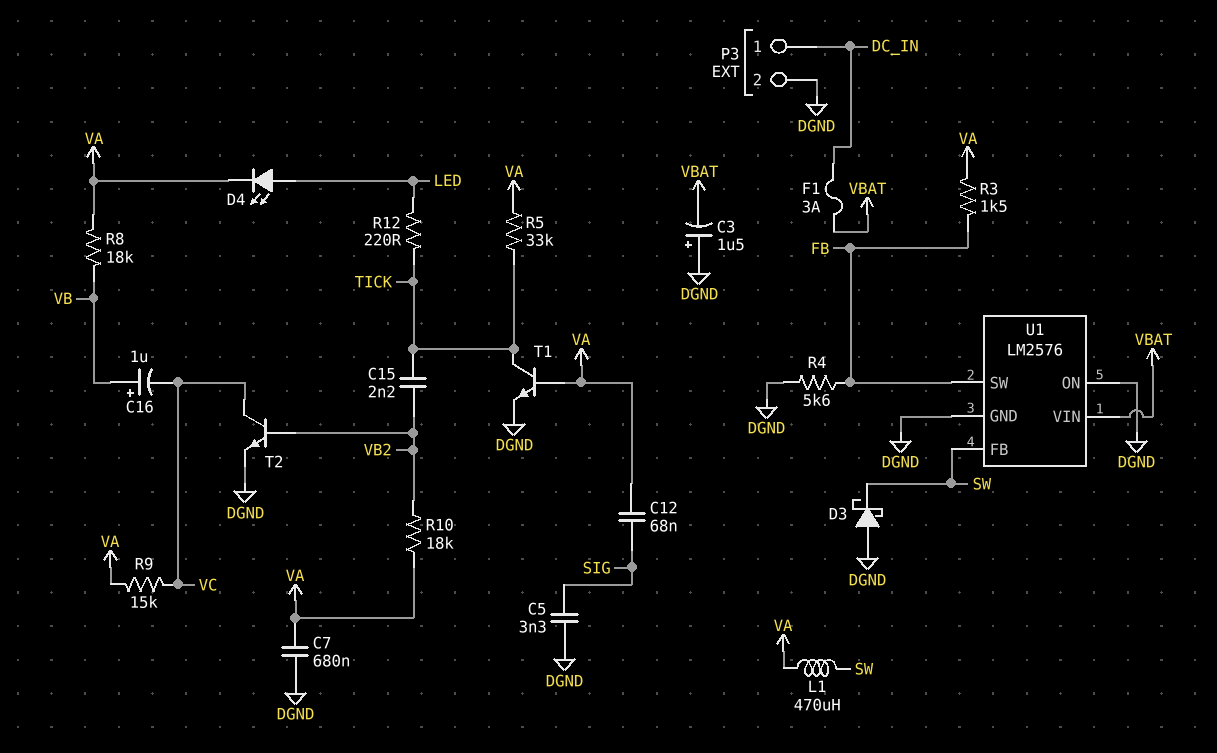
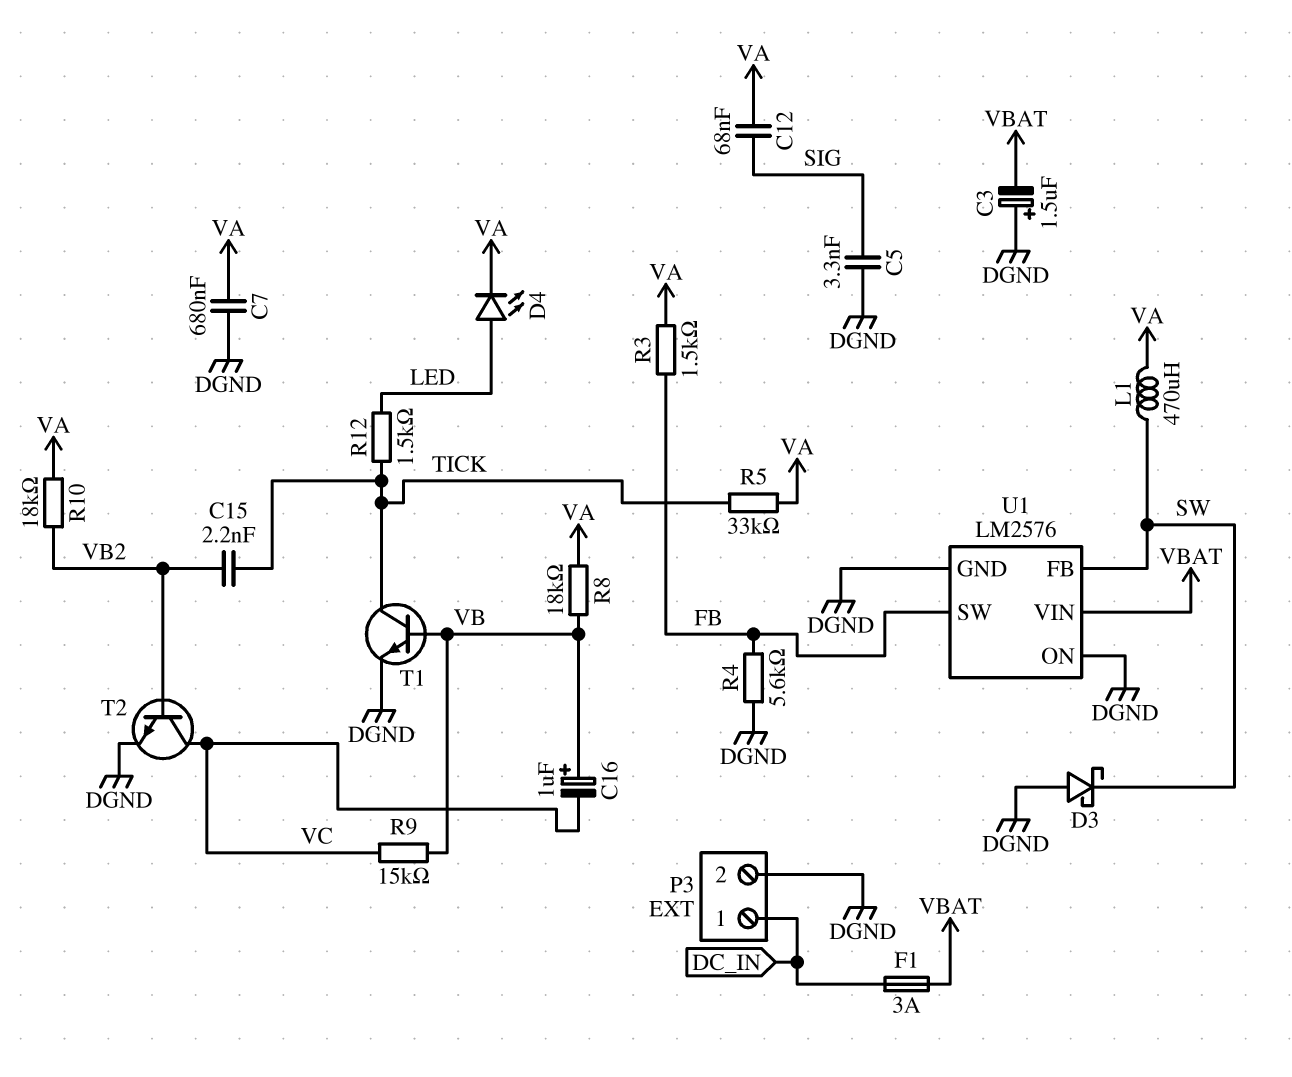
R9: 15k (VA, VC) -> 15k (VB, VC)
R12: 220 (LED, TICK) -> 1.5k (LED, TICK)
T1: NPN (B VA, C TICK, E DGND) -> NPN (B VB, C TICK, E DGND)

